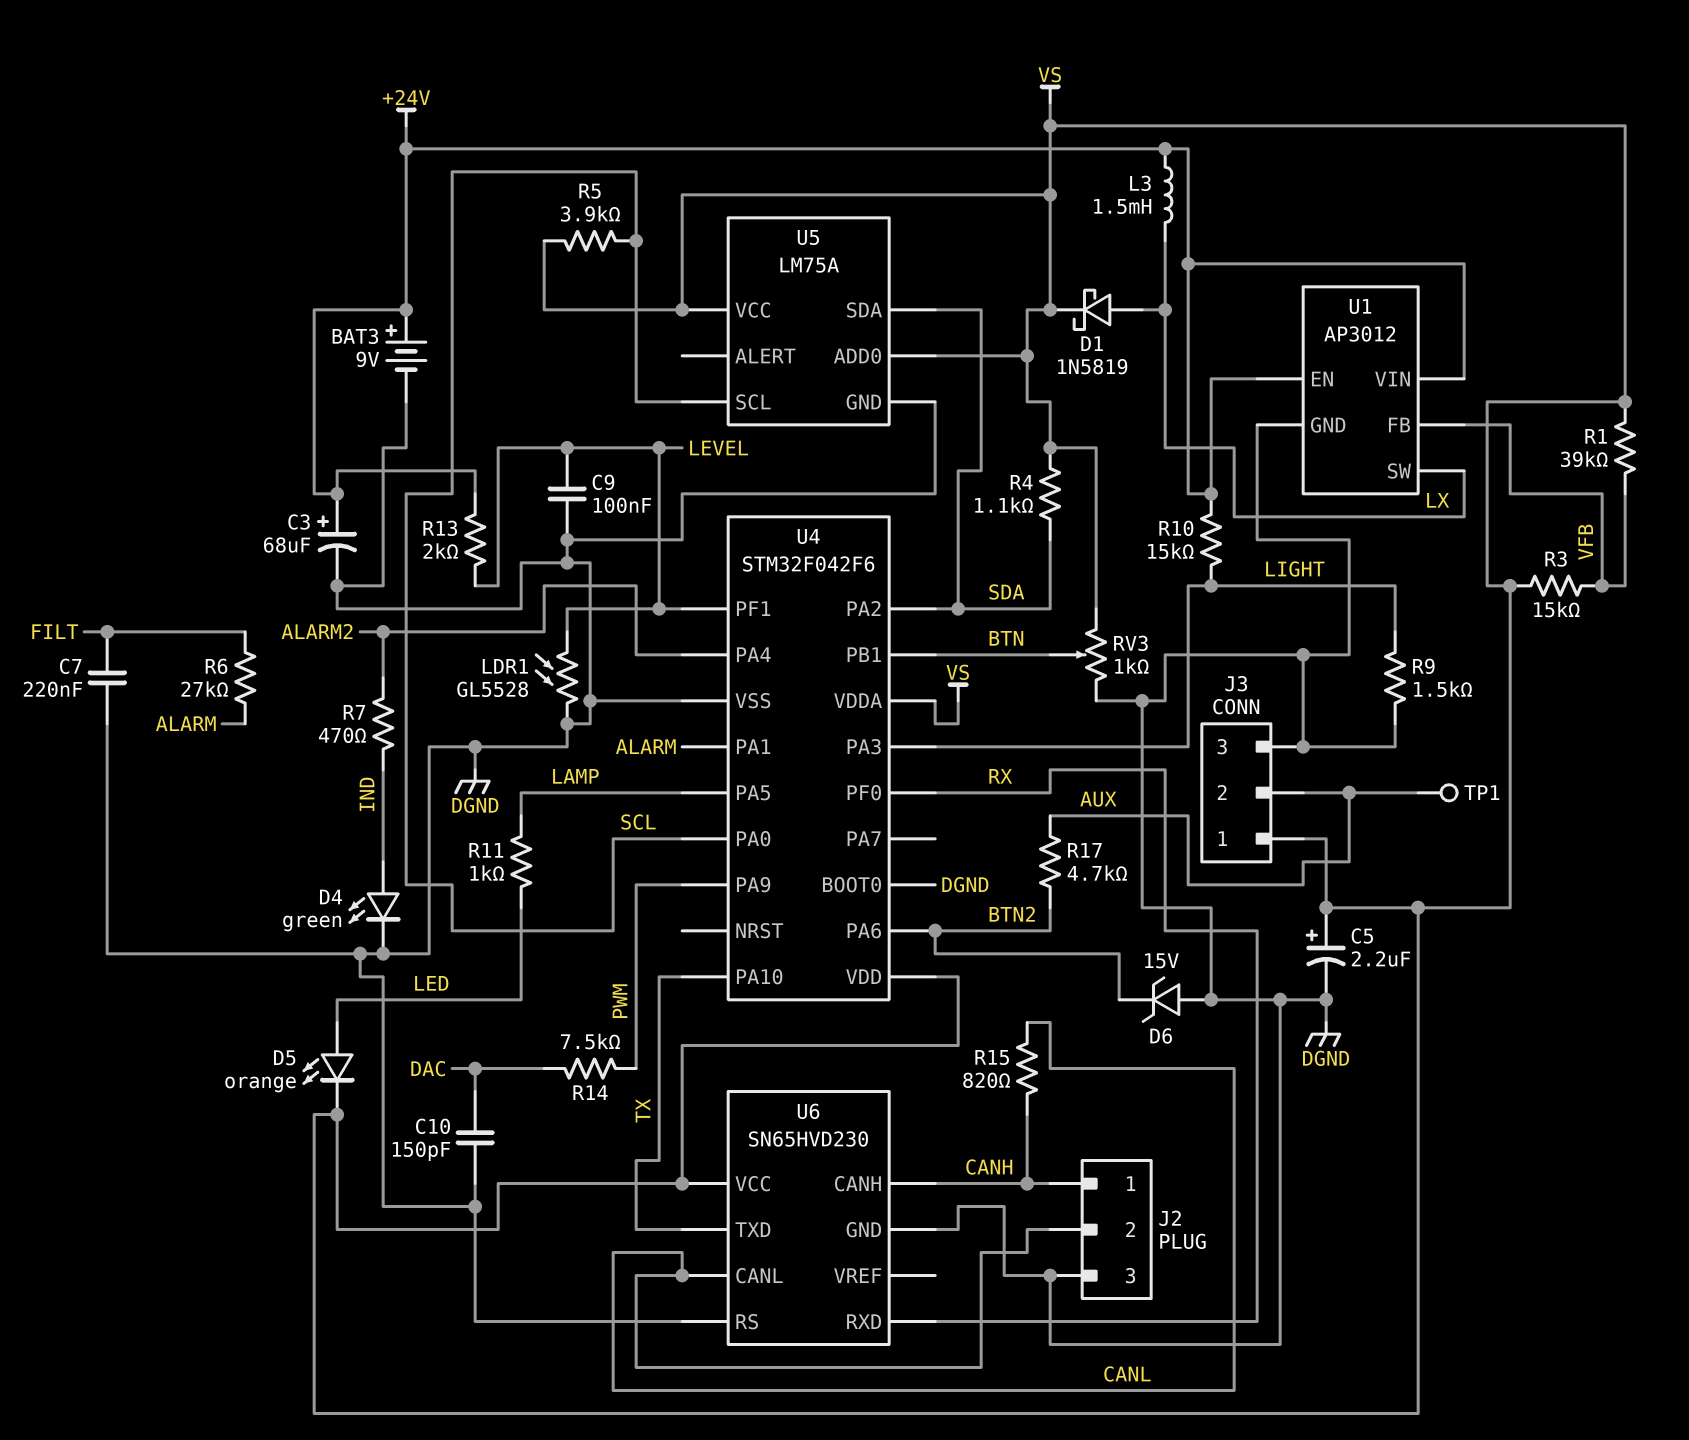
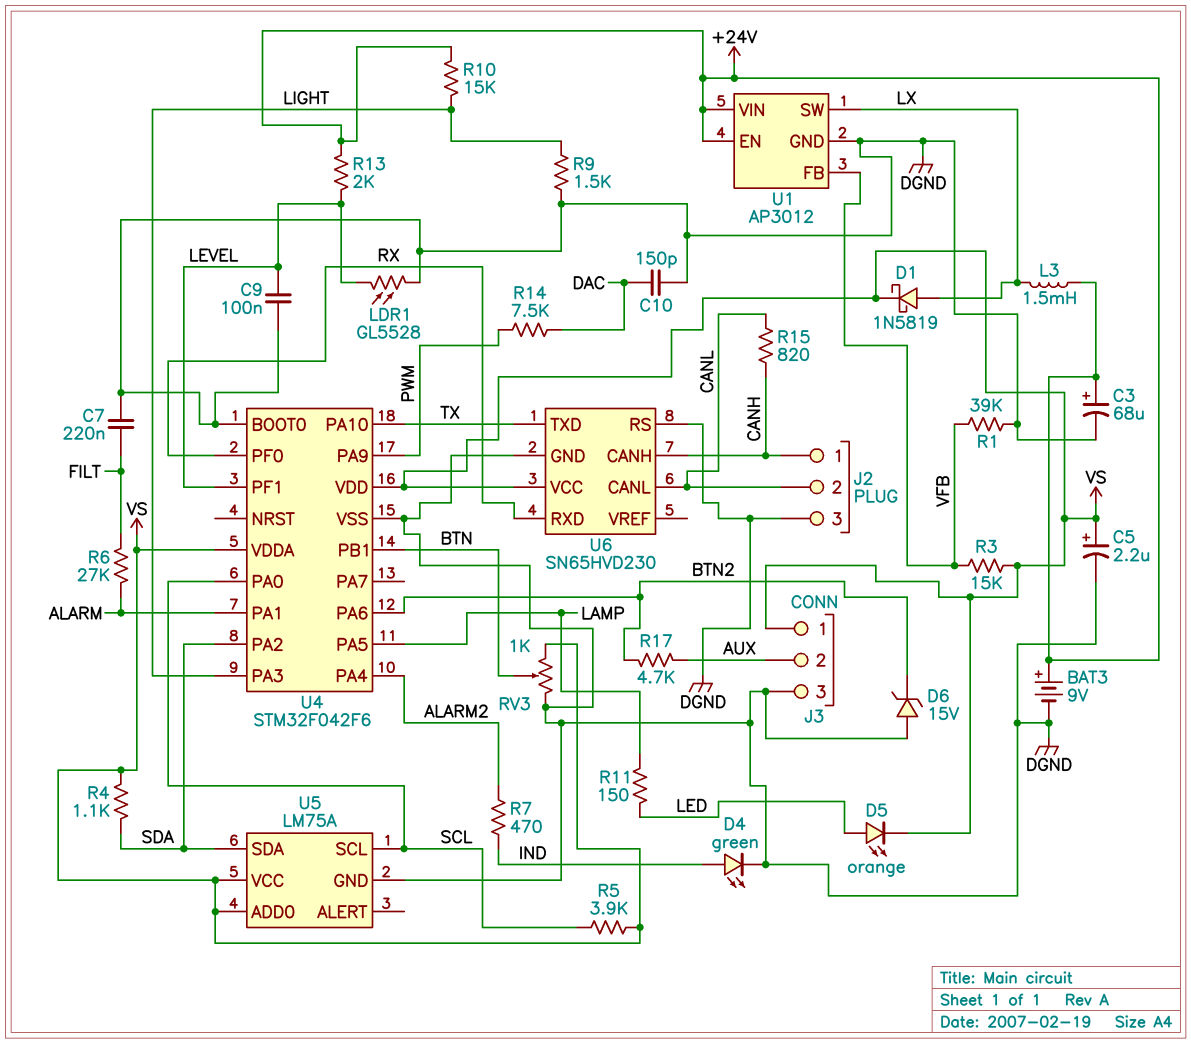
R1: 39k (VFB, VS) -> 39k (DGND, VFB)
R11: 1k (LAMP, LED) -> 150 (LAMP, LED)
TP1: test point (AUX) -> none

